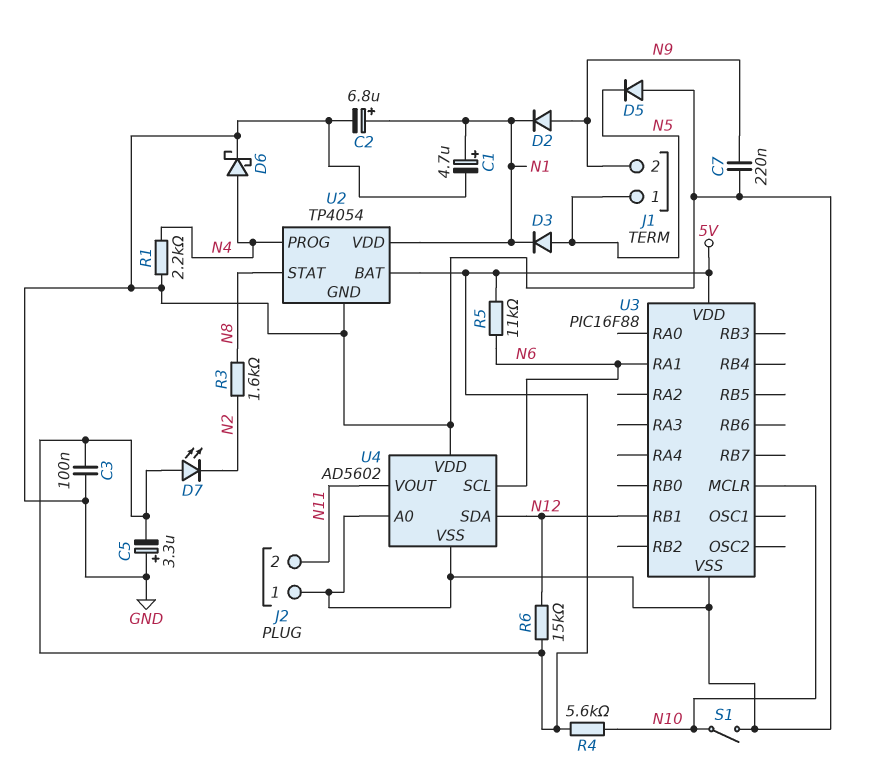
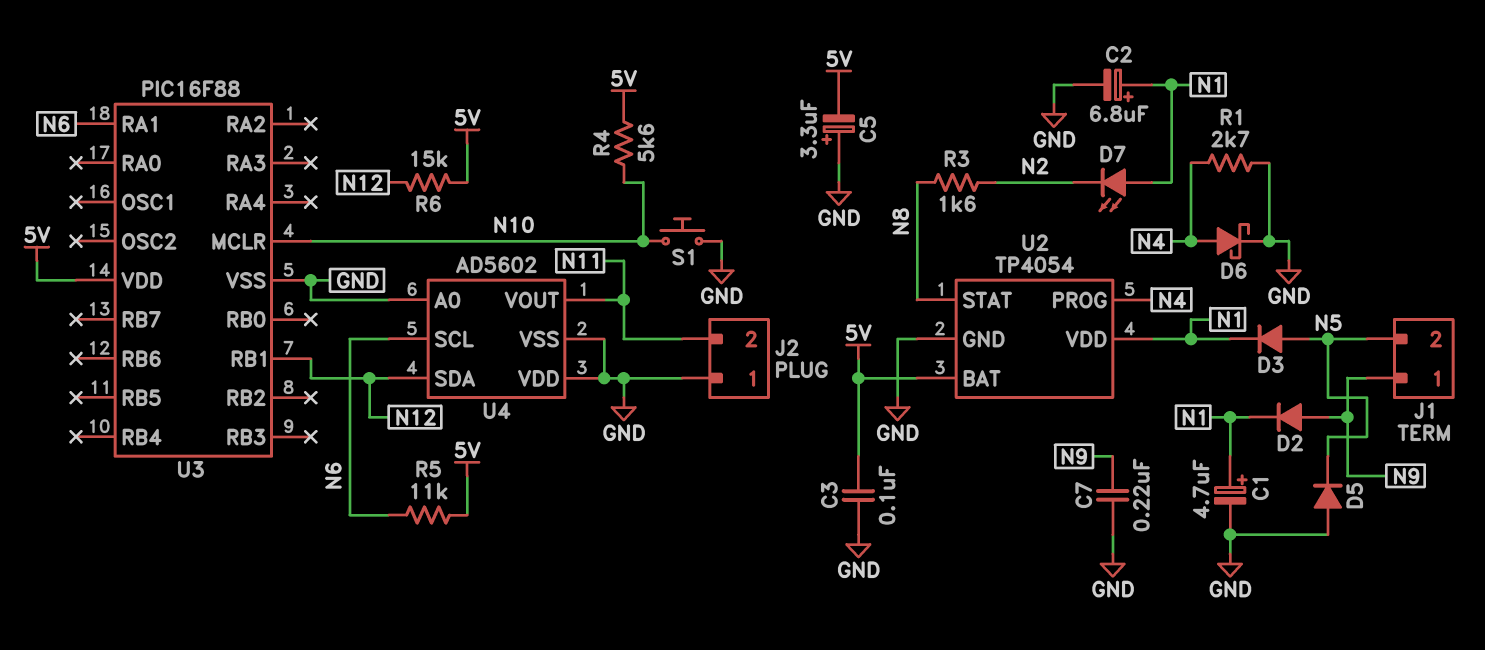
D7: LED (A 5V, K N2) -> LED (A N1, K N2)
J1 pin 1: N5 -> N9
J1 pin 2: N9 -> N5
R1: 2.2k (GND, N4) -> 2.7k (GND, N4)
S1: switch (GND, N10) -> button (GND, N10)

